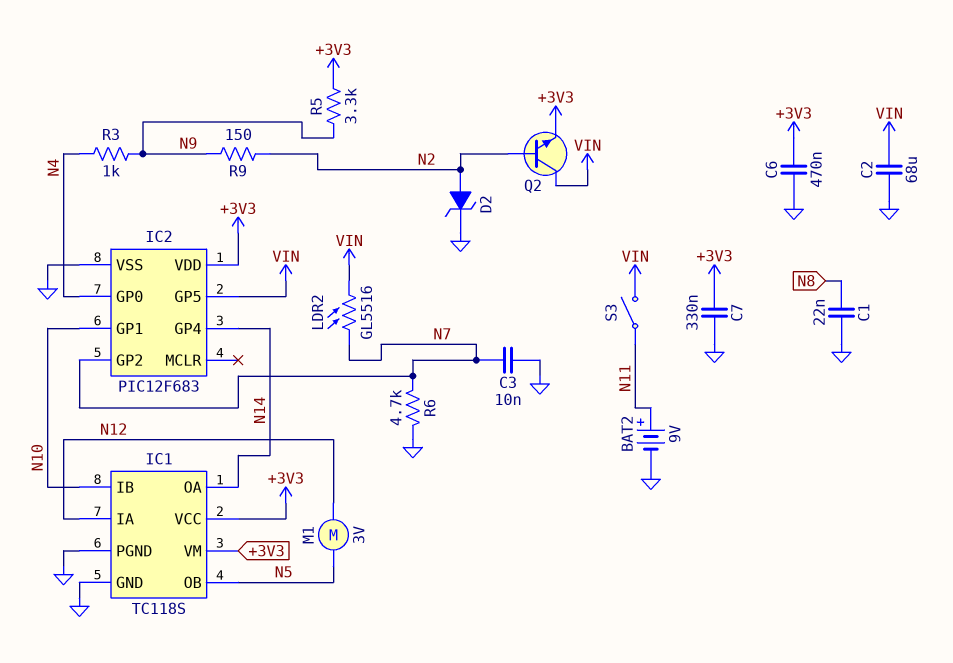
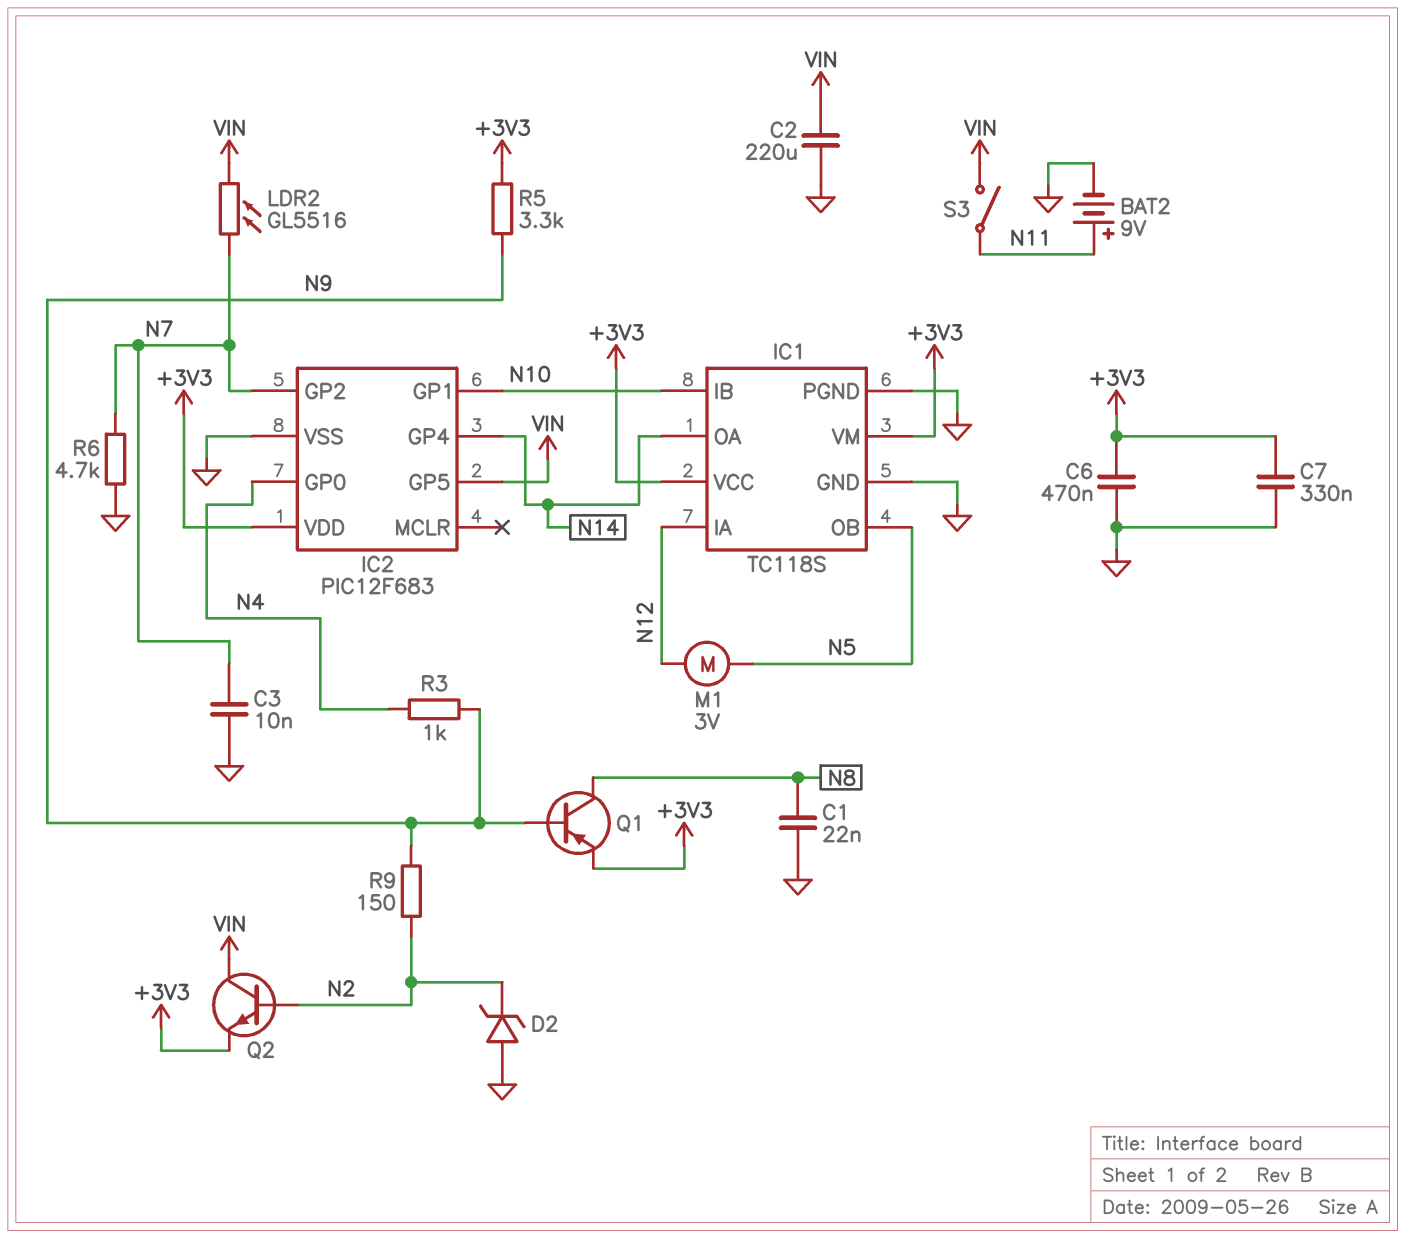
C2: 68uF (GND, VIN) -> 220uF (GND, VIN)
D2: zener (A N2, K GND) -> zener (A GND, K N2)
Q1: none -> PNP (B N9, C N8, E +3V3)

